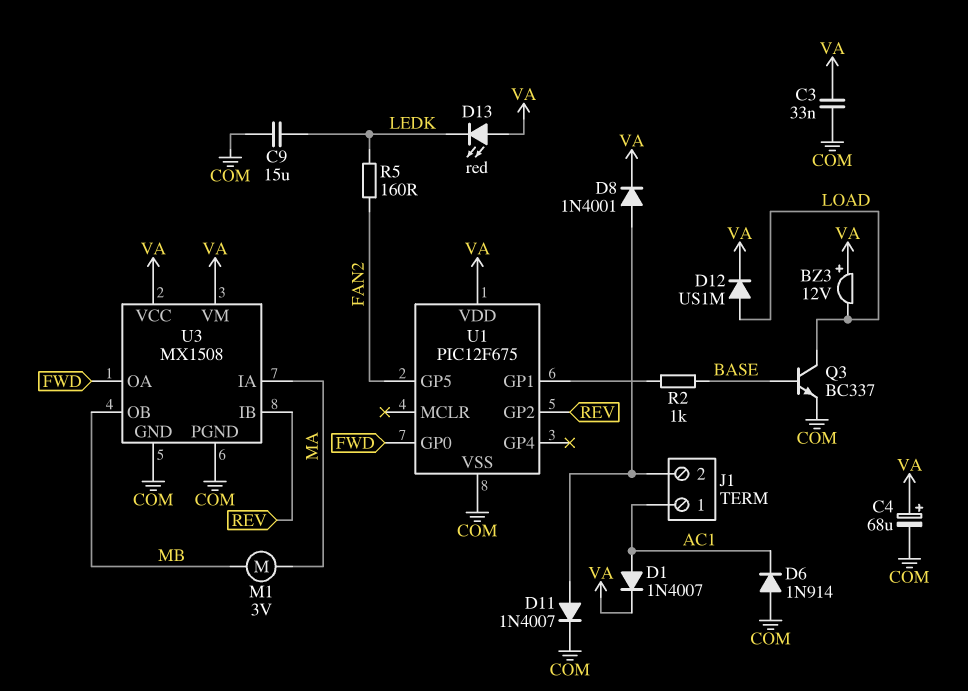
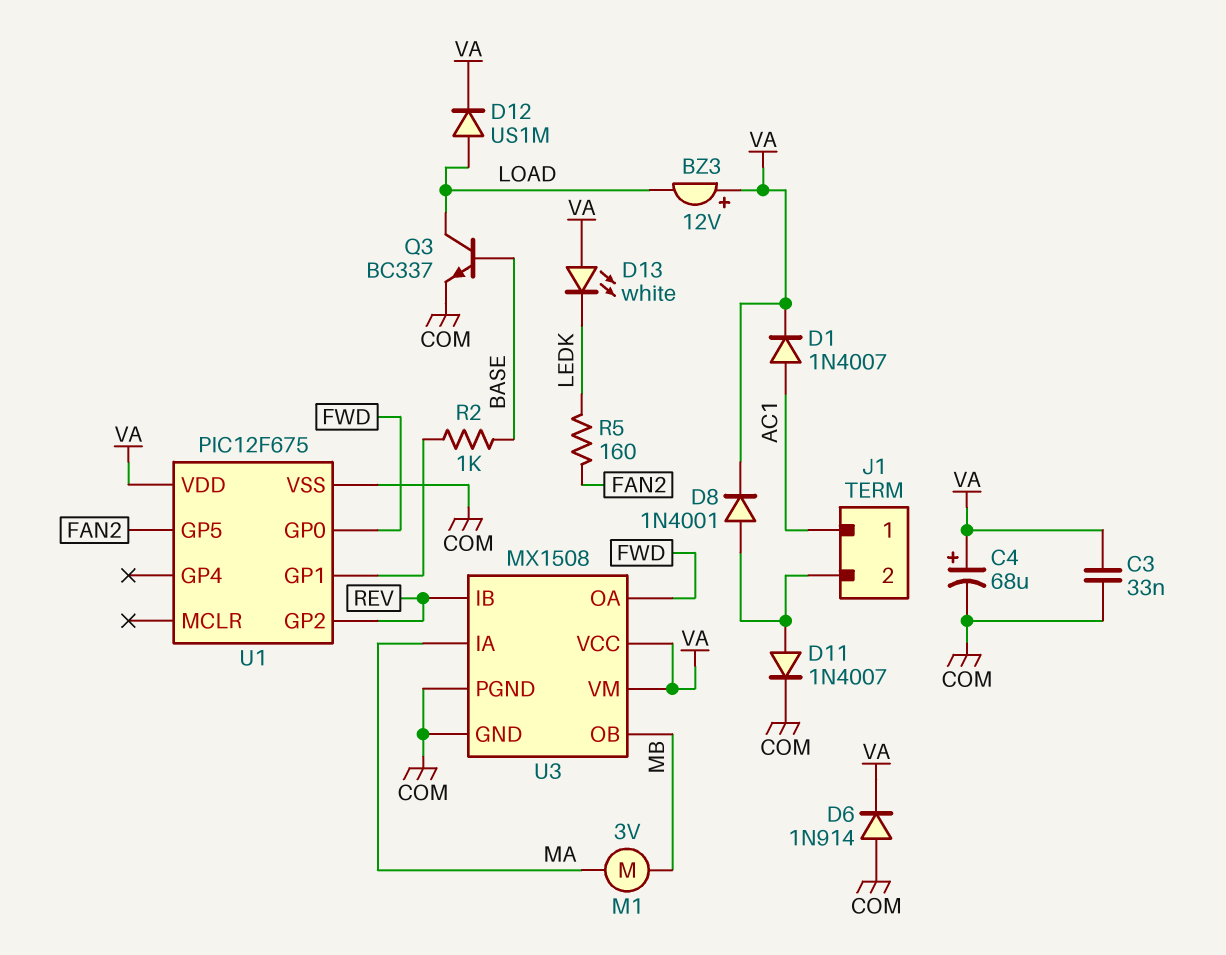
C9: 15uF (COM, LEDK) -> none
D6: diode 1N914 (A COM, K AC1) -> diode 1N914 (A COM, K VA)
D13: LED red (A VA, K LEDK) -> LED white (A VA, K LEDK)

